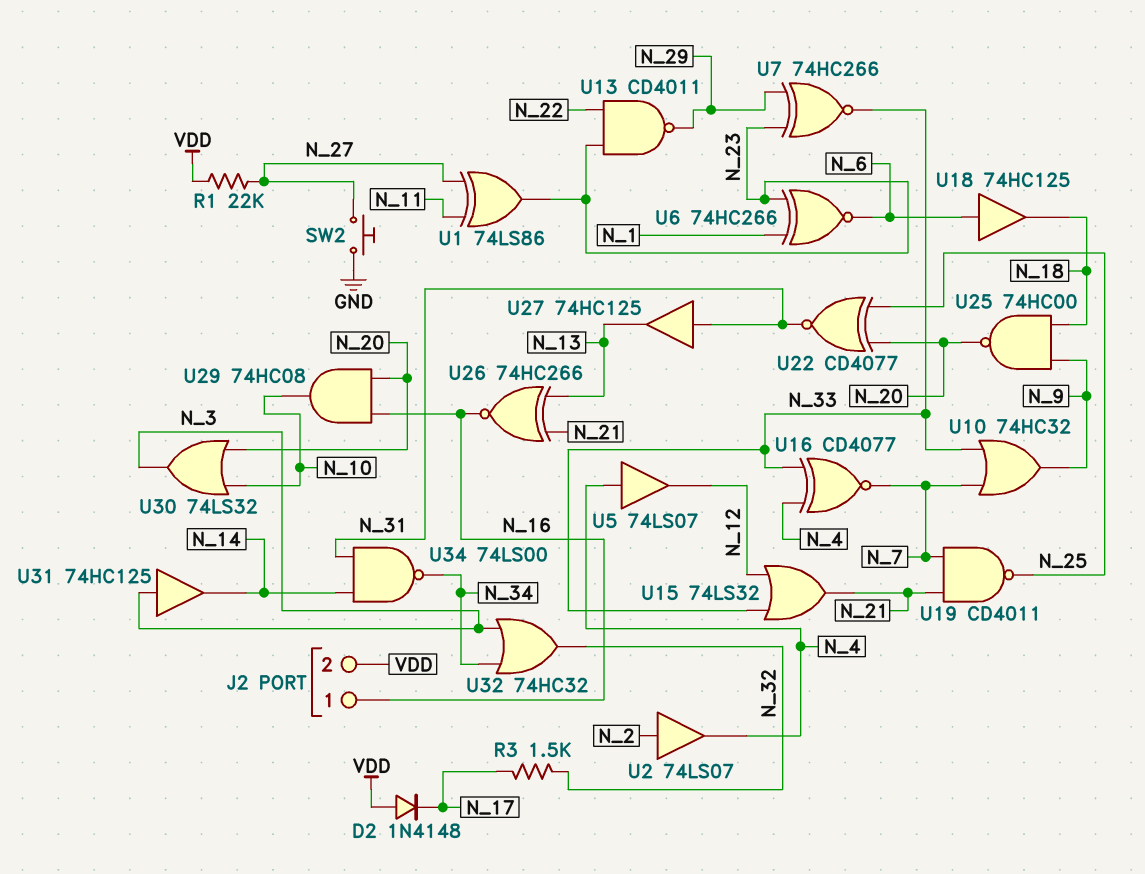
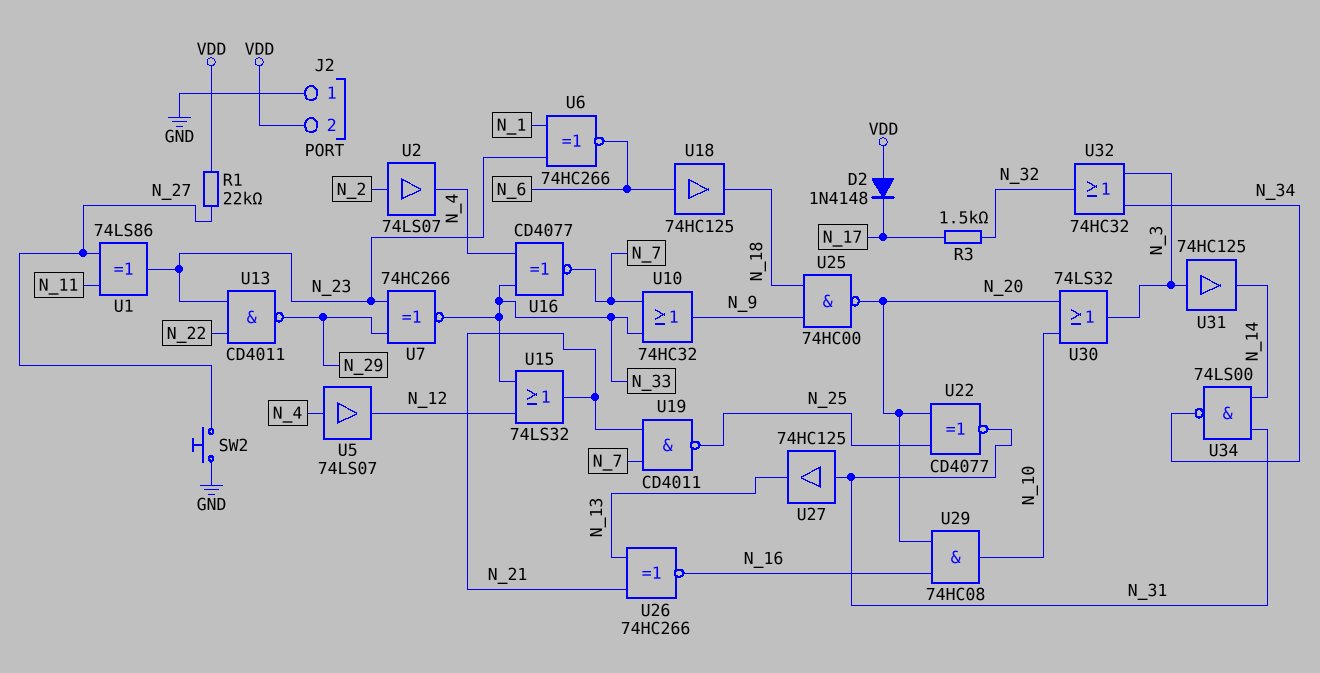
J2 pin 1: N_16 -> GND

